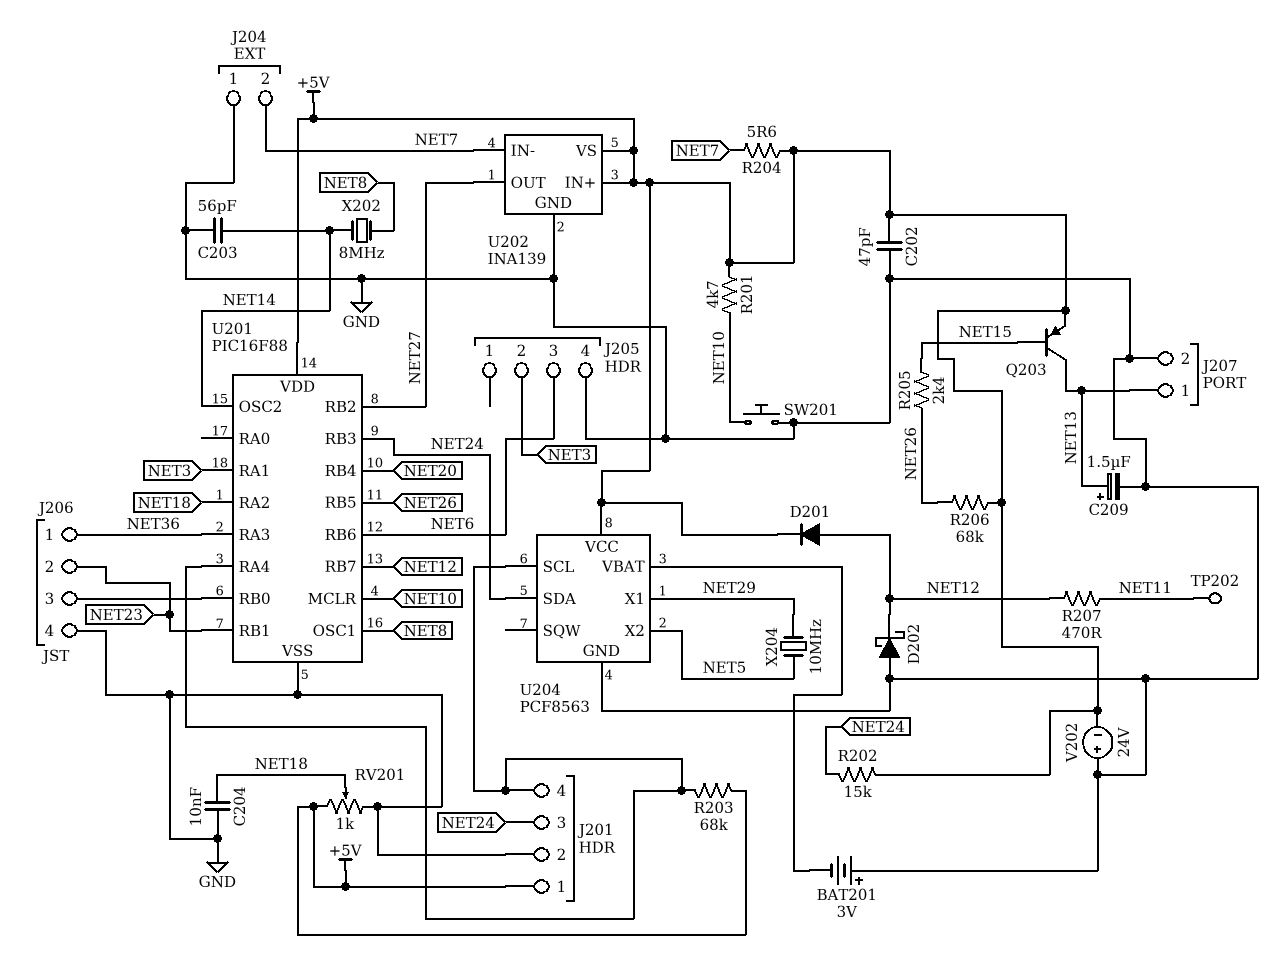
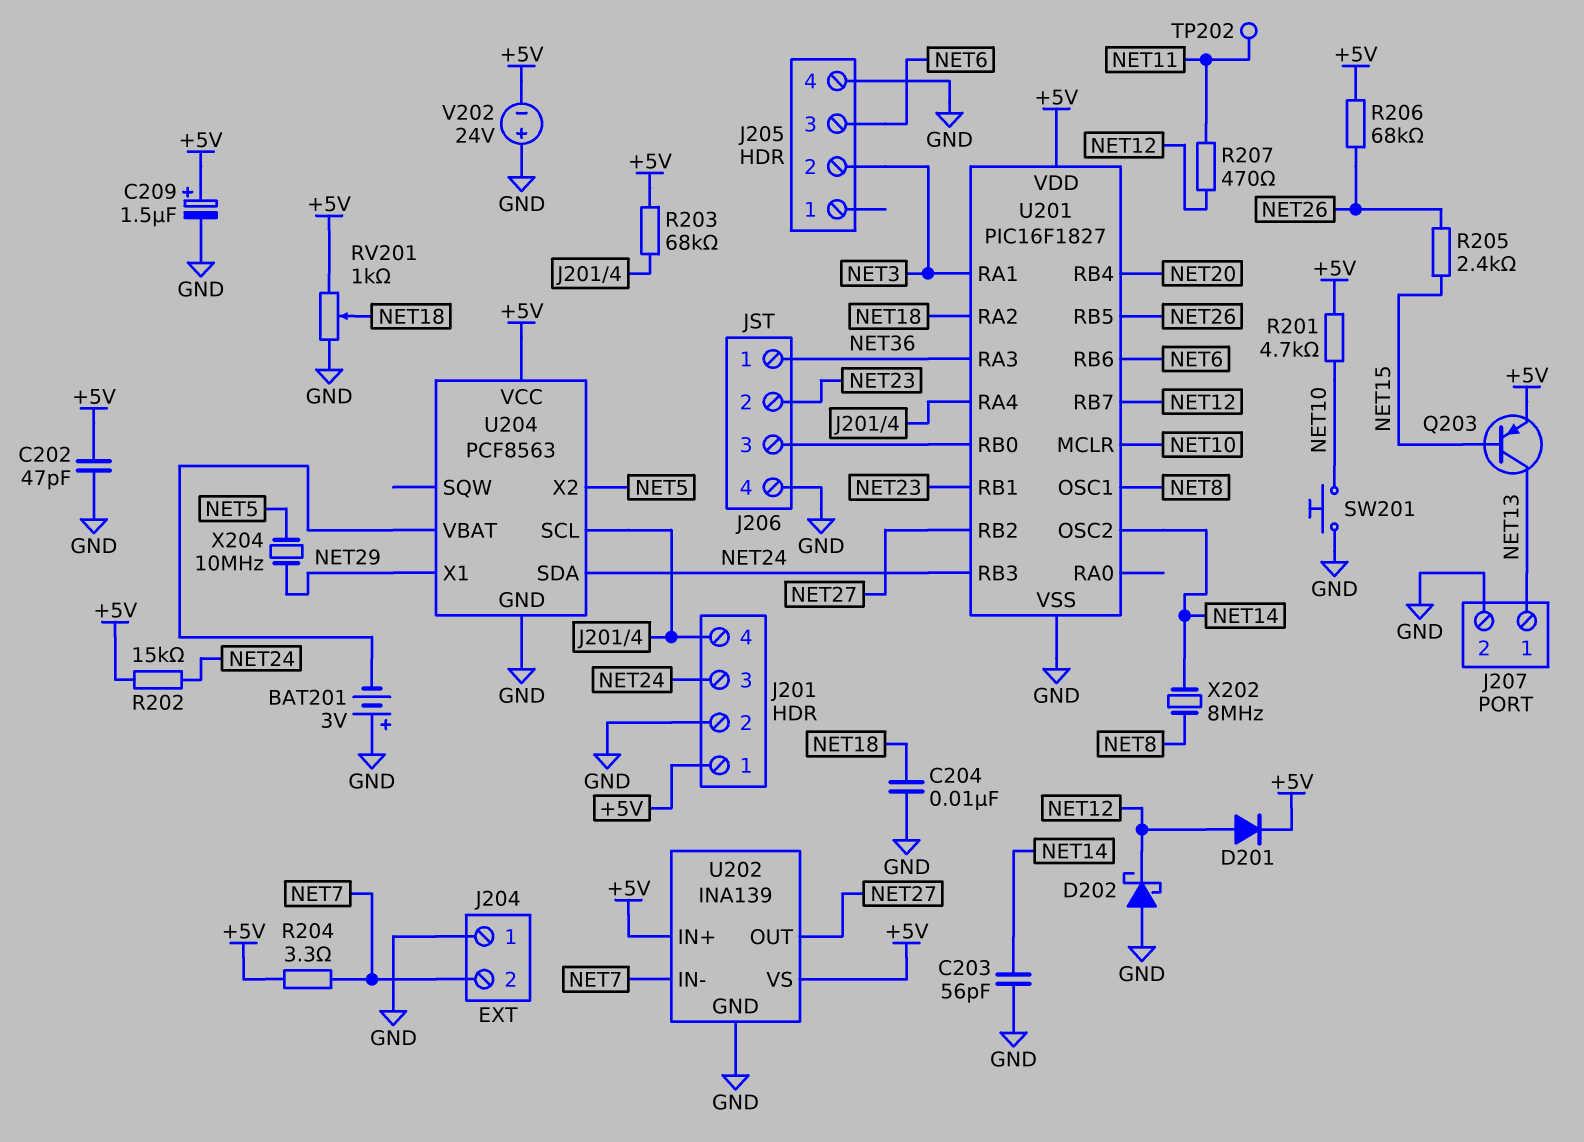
C209: 1.5uF (plus NET13, minus GND) -> 1.5uF (plus +5V, minus GND)
R204: 5.6 (+5V, NET7) -> 3.3 (+5V, NET7)
U201: PIC16F88 -> PIC16F1827

